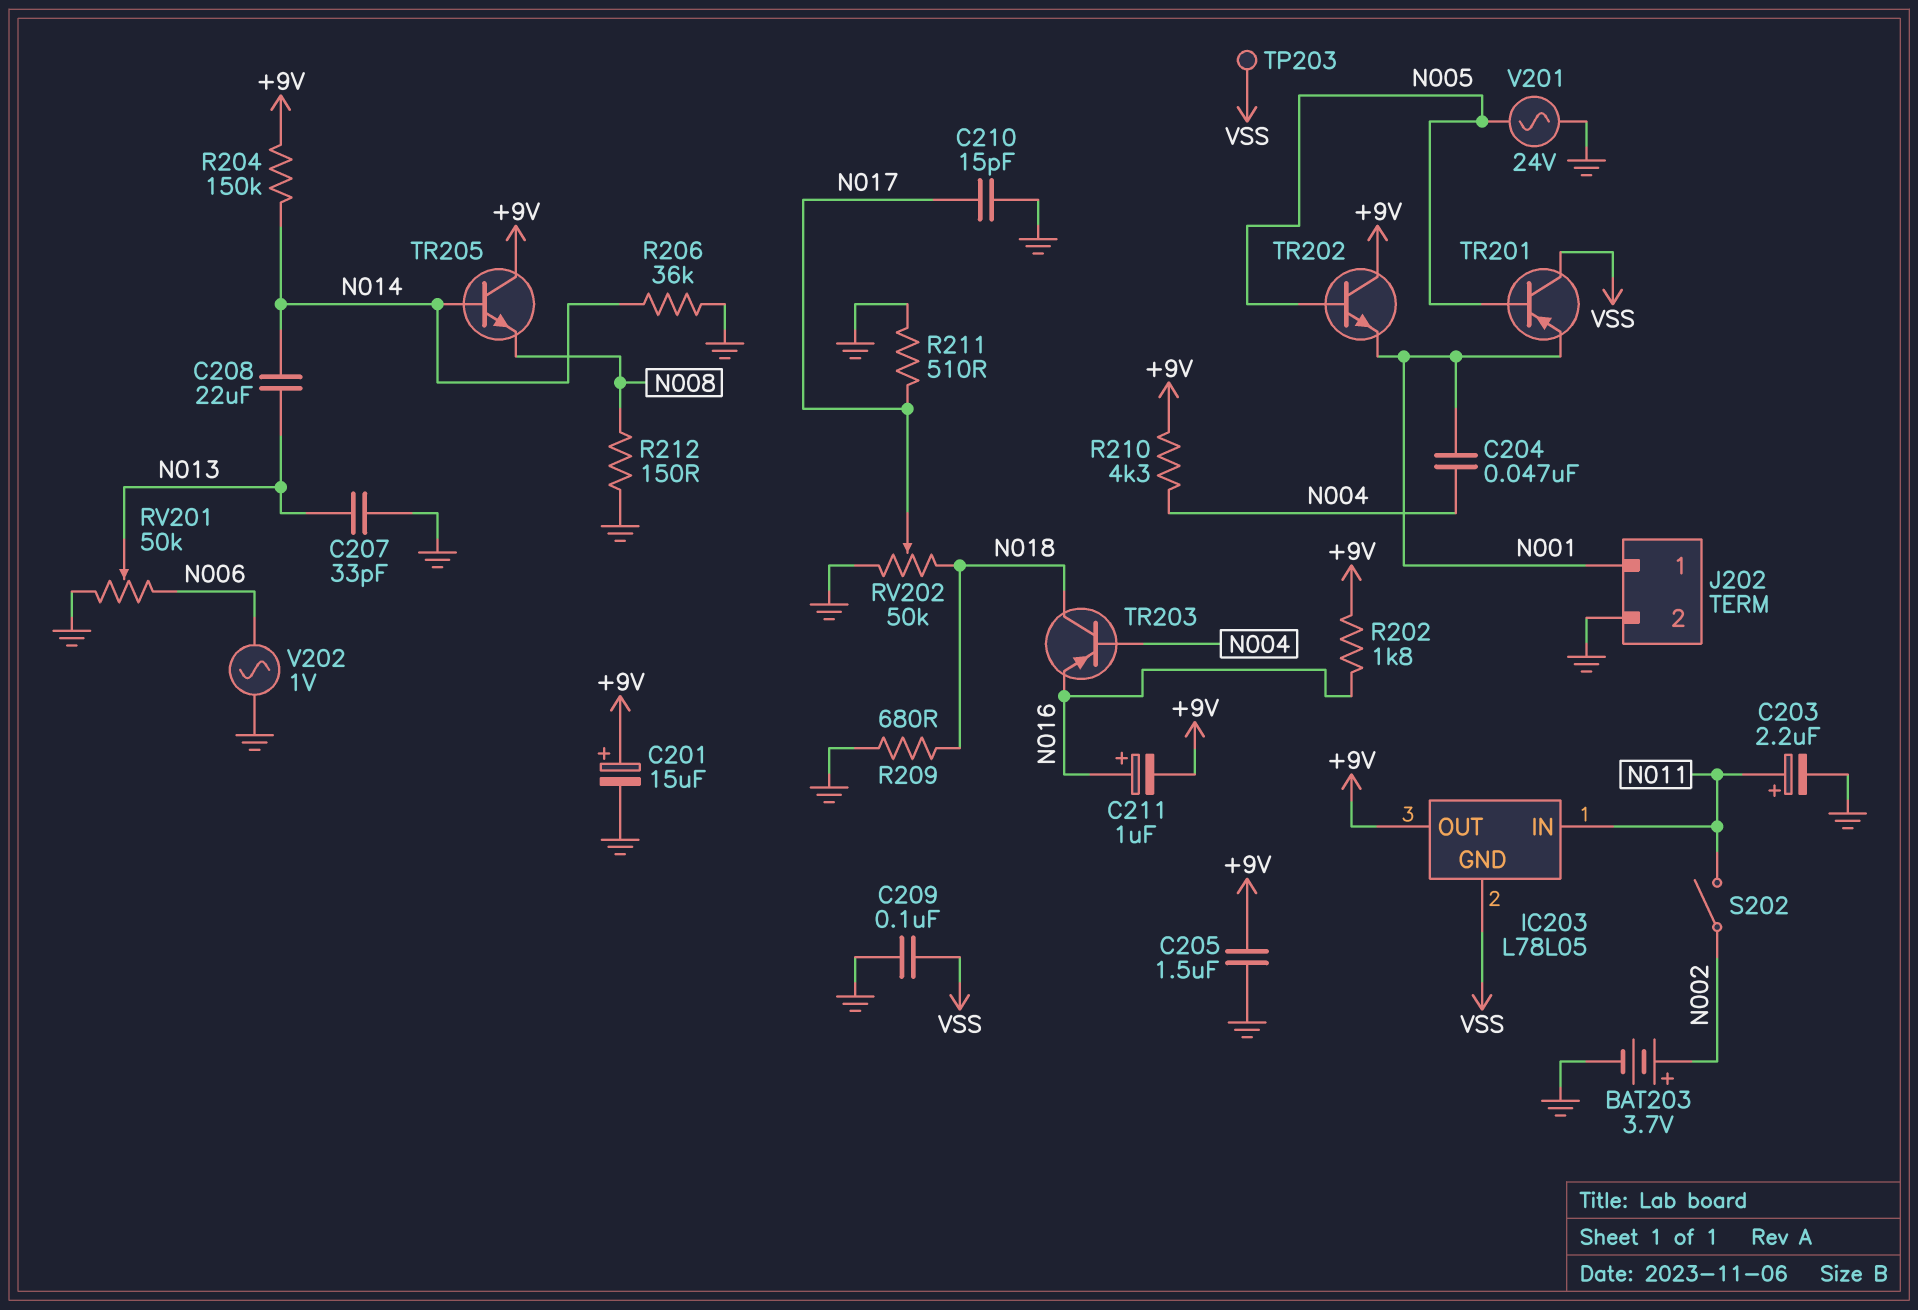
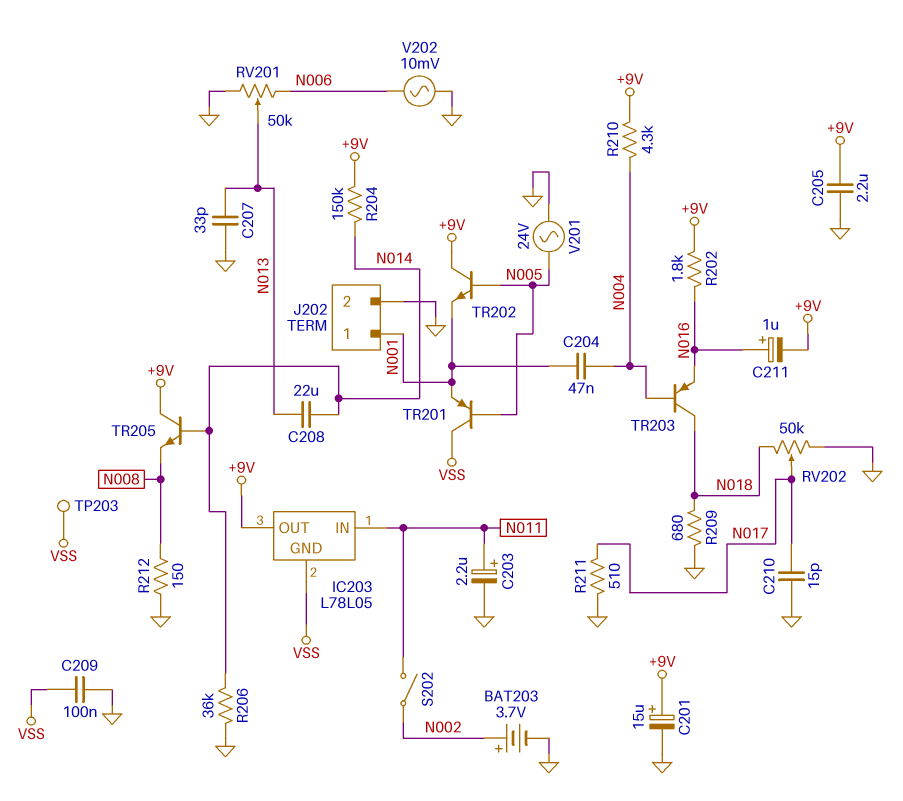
C205: 1.5uF (+9V, GND) -> 2.2uF (+9V, GND)
V202: AC 1V (GND, N006) -> AC 10mV (GND, N006)

